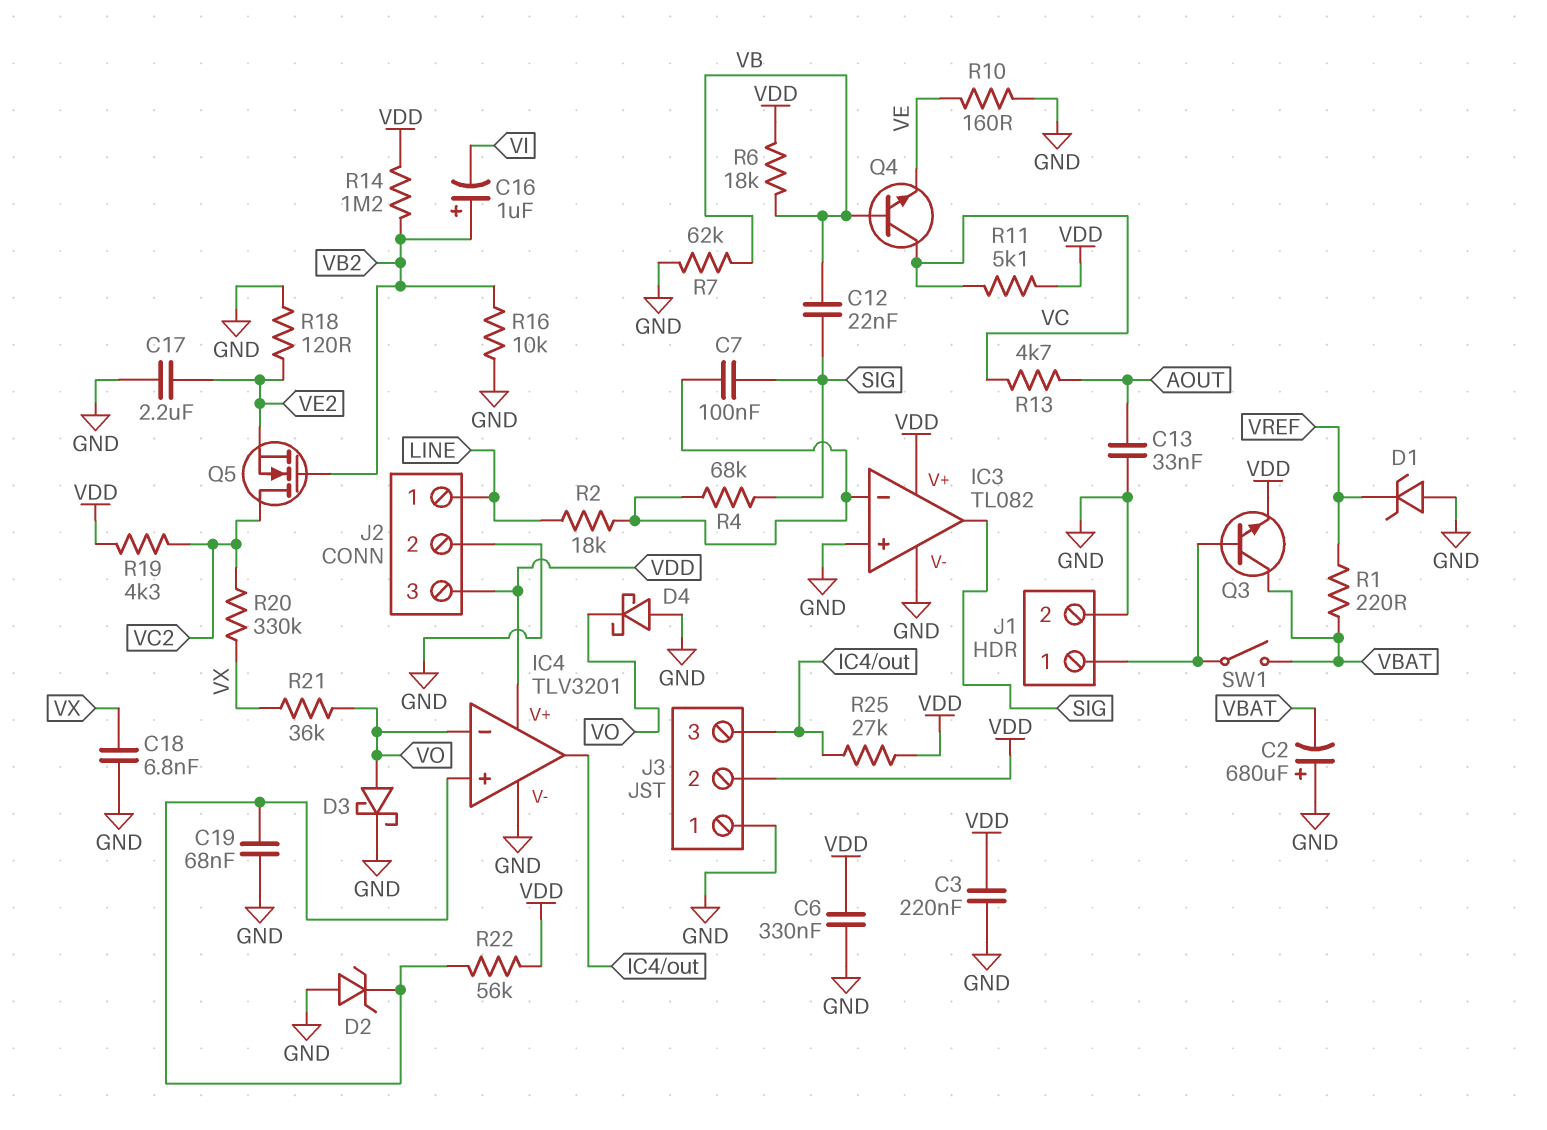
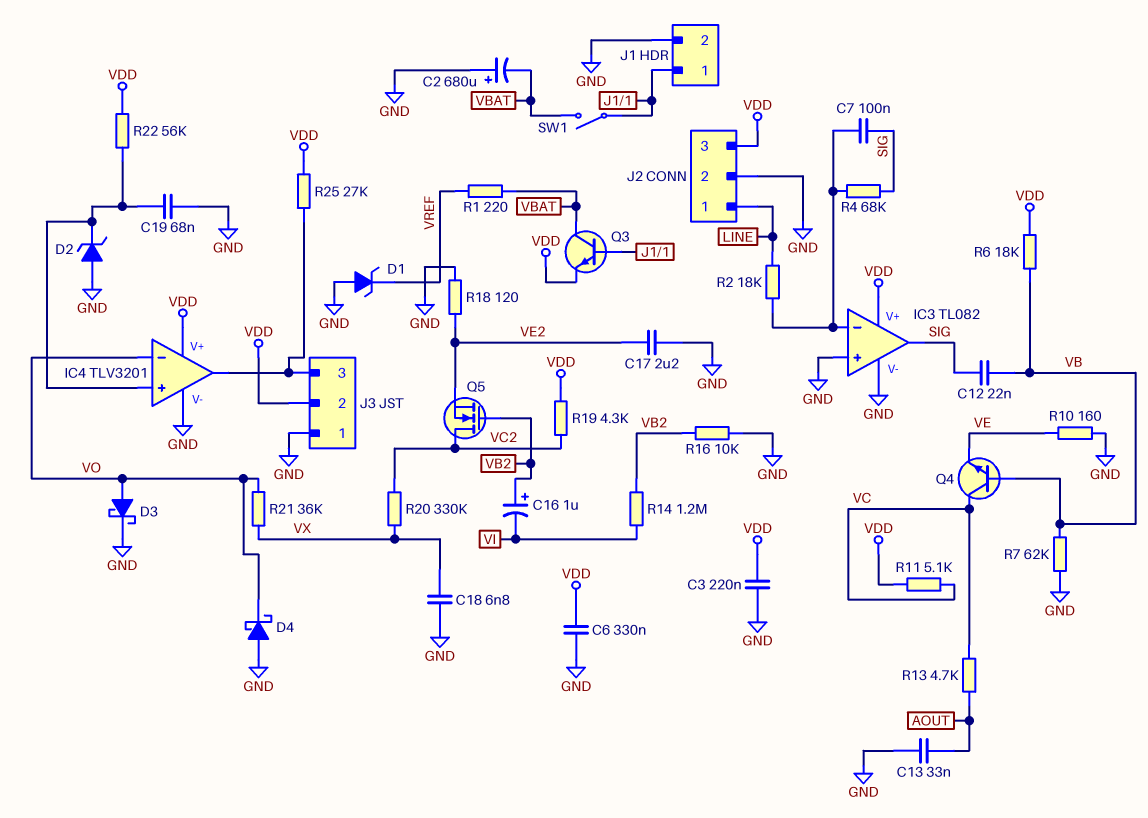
R14: 1.2M (VB2, VDD) -> 1.2M (VB2, VI)

